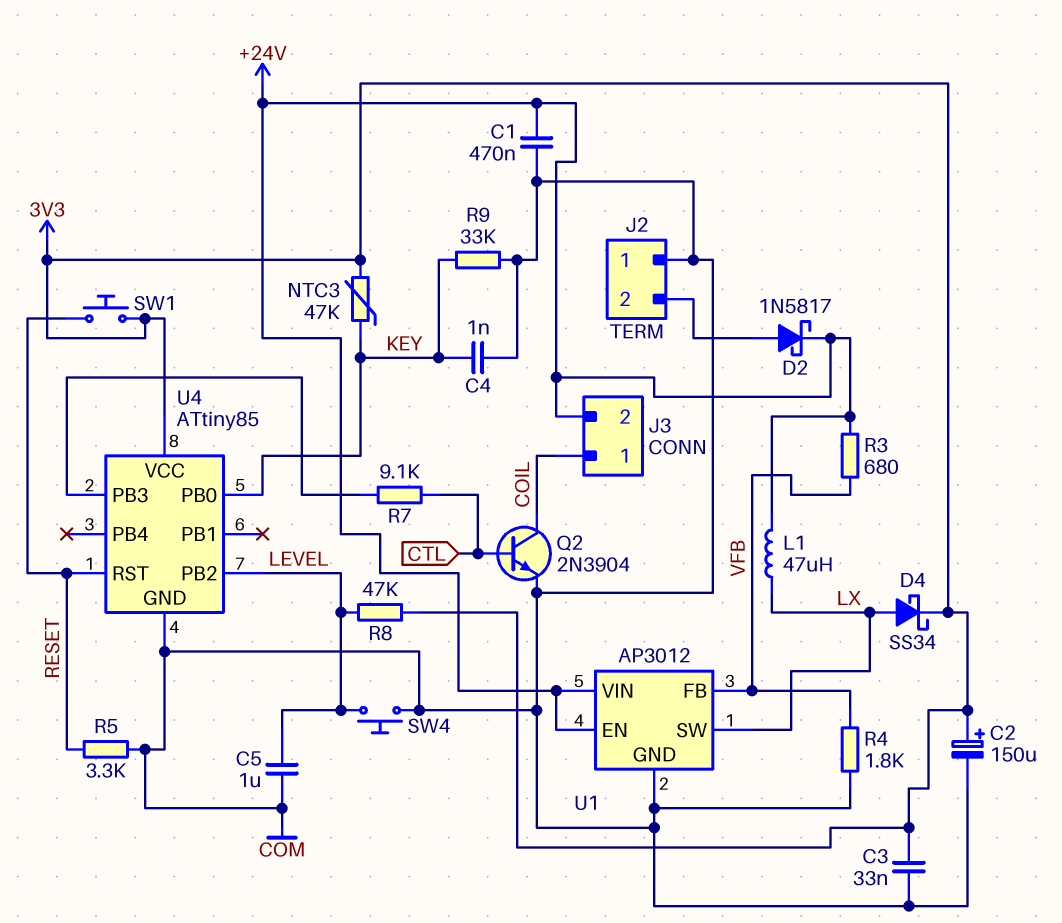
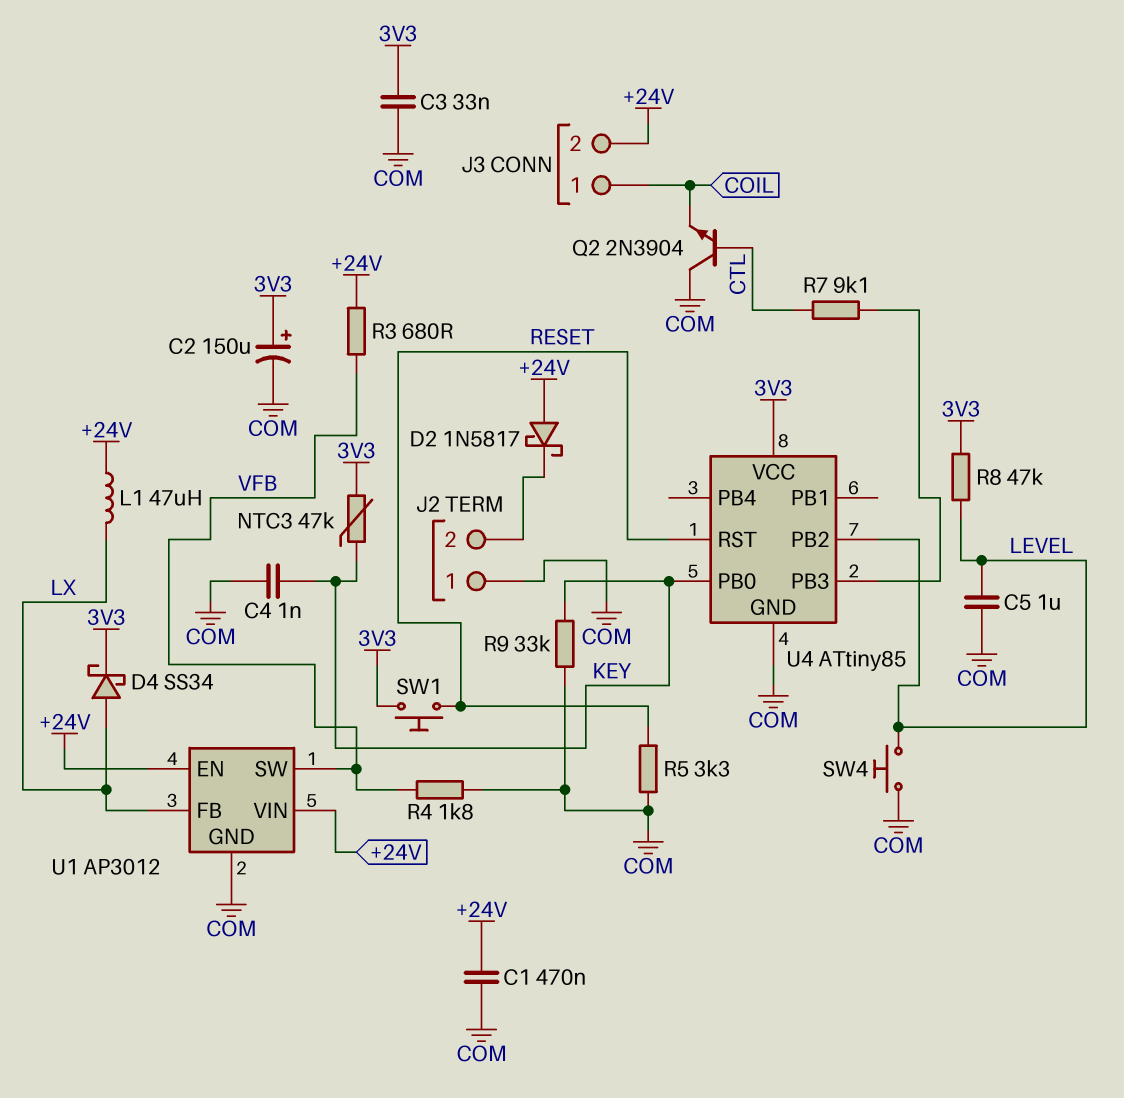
D2: schottky 1N5817 (A J2/2, K +24V) -> schottky 1N5817 (A +24V, K J2/2)
Q2: NPN 2N3904 (B CTL, C COIL, E COM) -> NPN 2N3904 (B CTL, C COM, E COIL)
U1 pin FB: VFB -> LX
U1 pin SW: LX -> VFB

